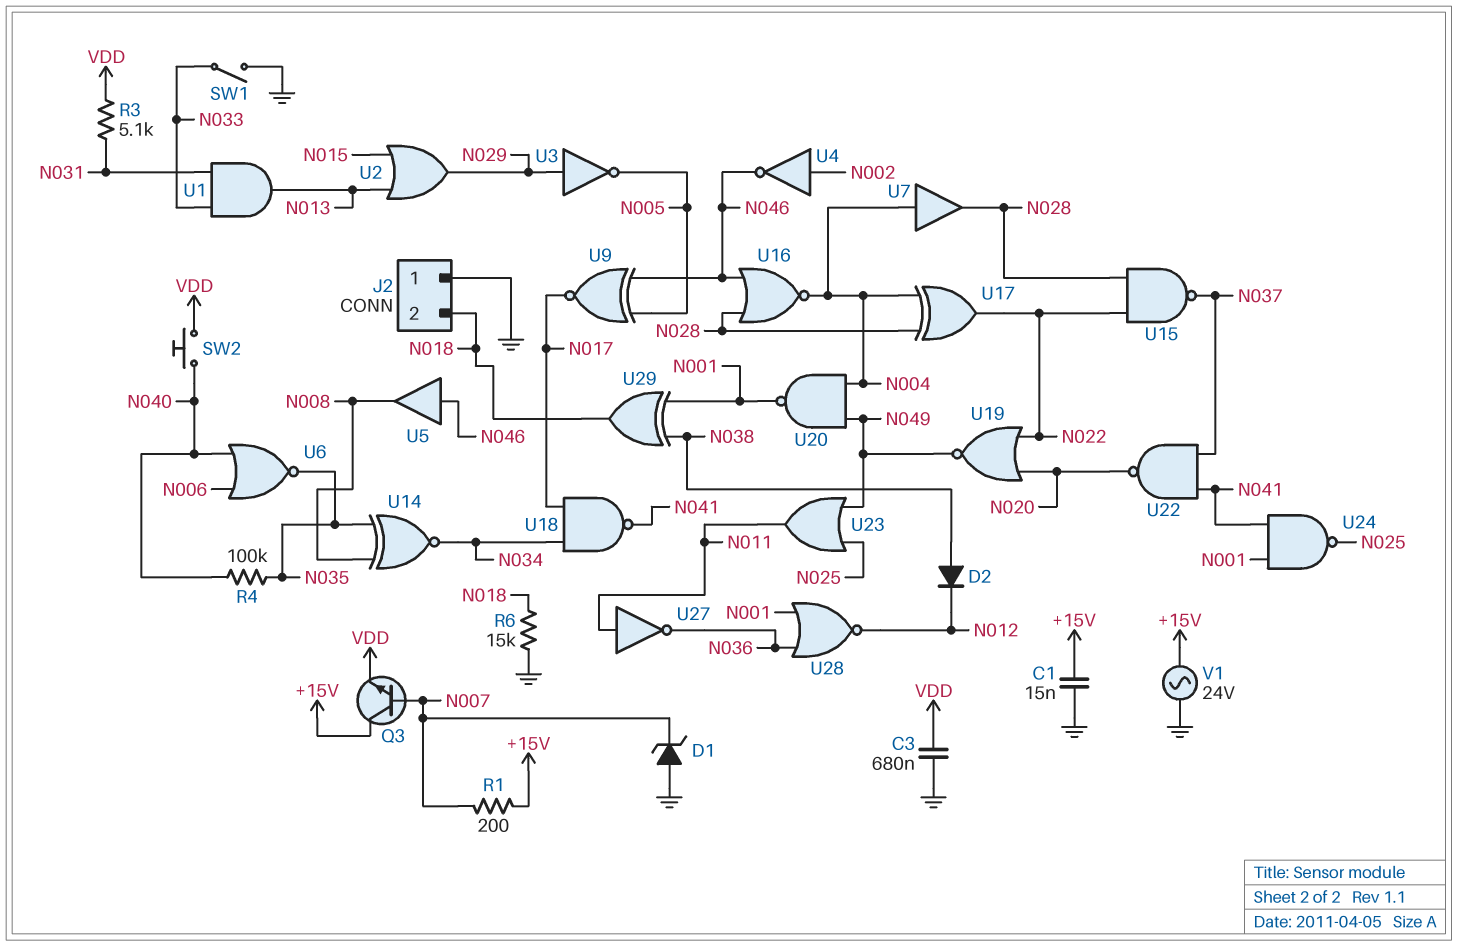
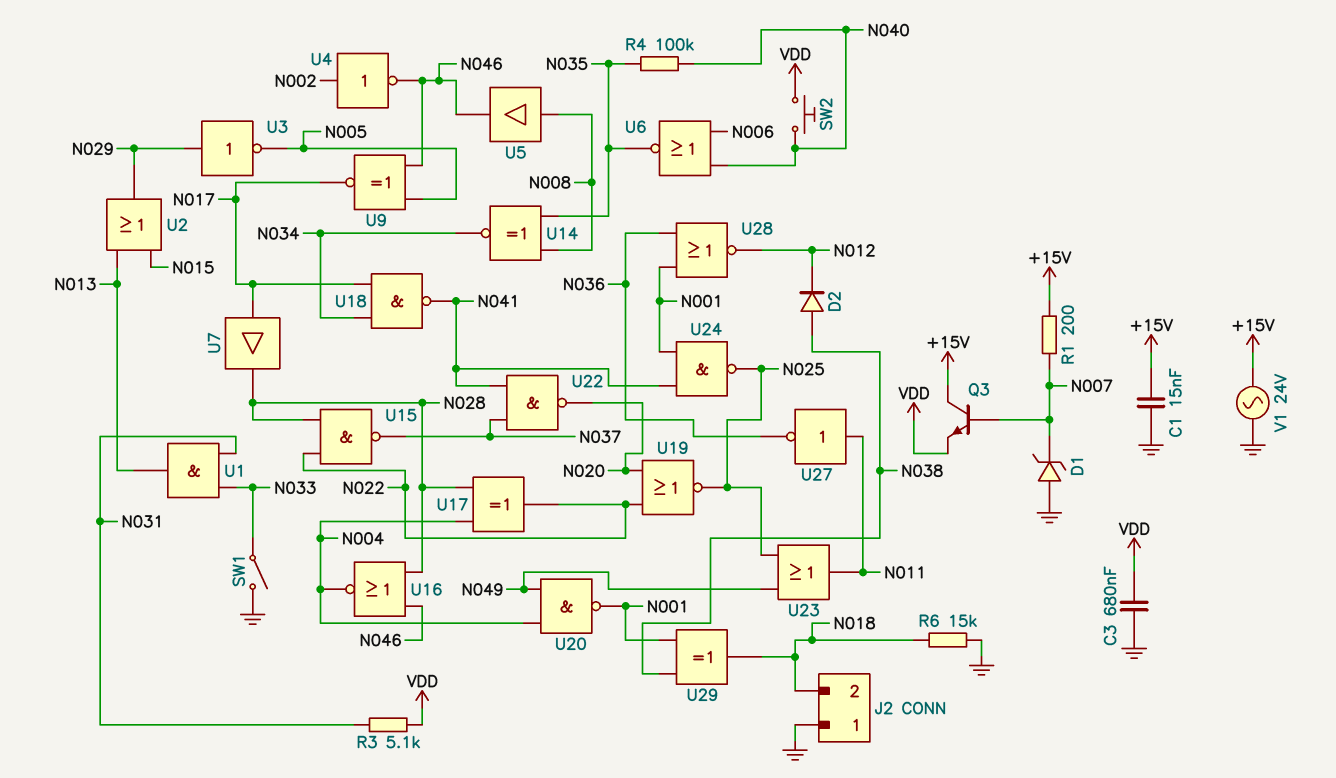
U5: buffer (in N046, out N008) -> buffer (in N008, out N046)
U7: buffer (in N004, out N028) -> buffer (in N017, out N028)
U19: NOR (in N020, in N022, out N049) -> NOR (in N020, in N022, out N025)

